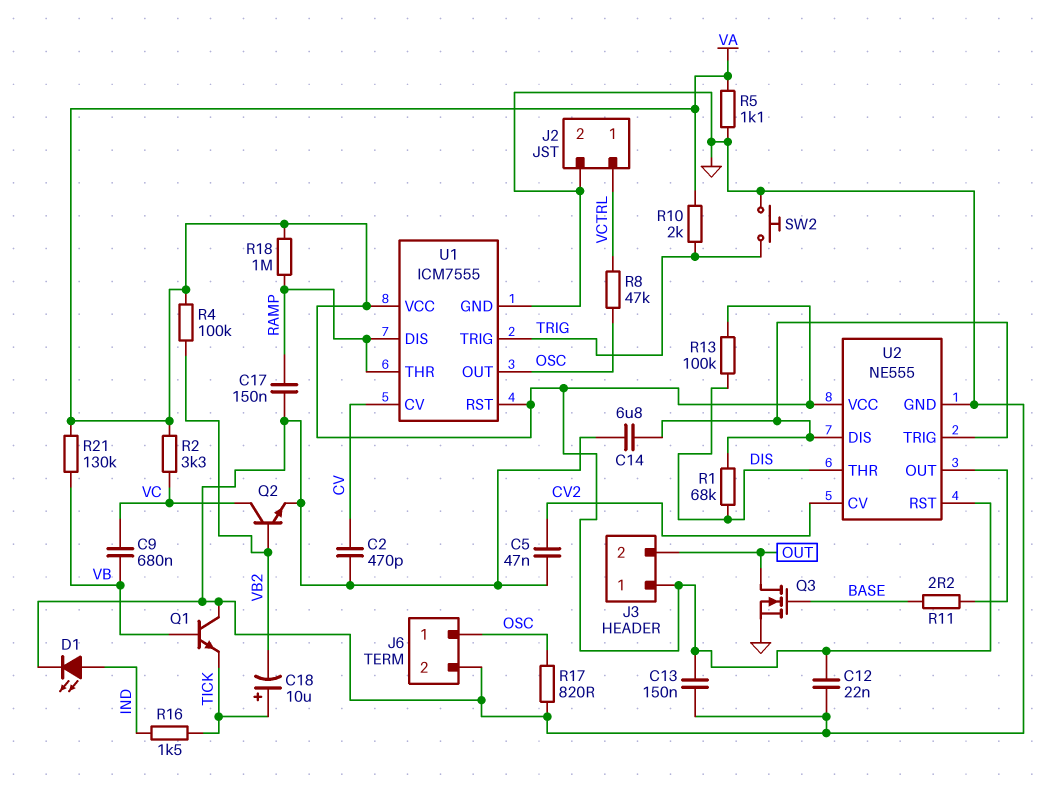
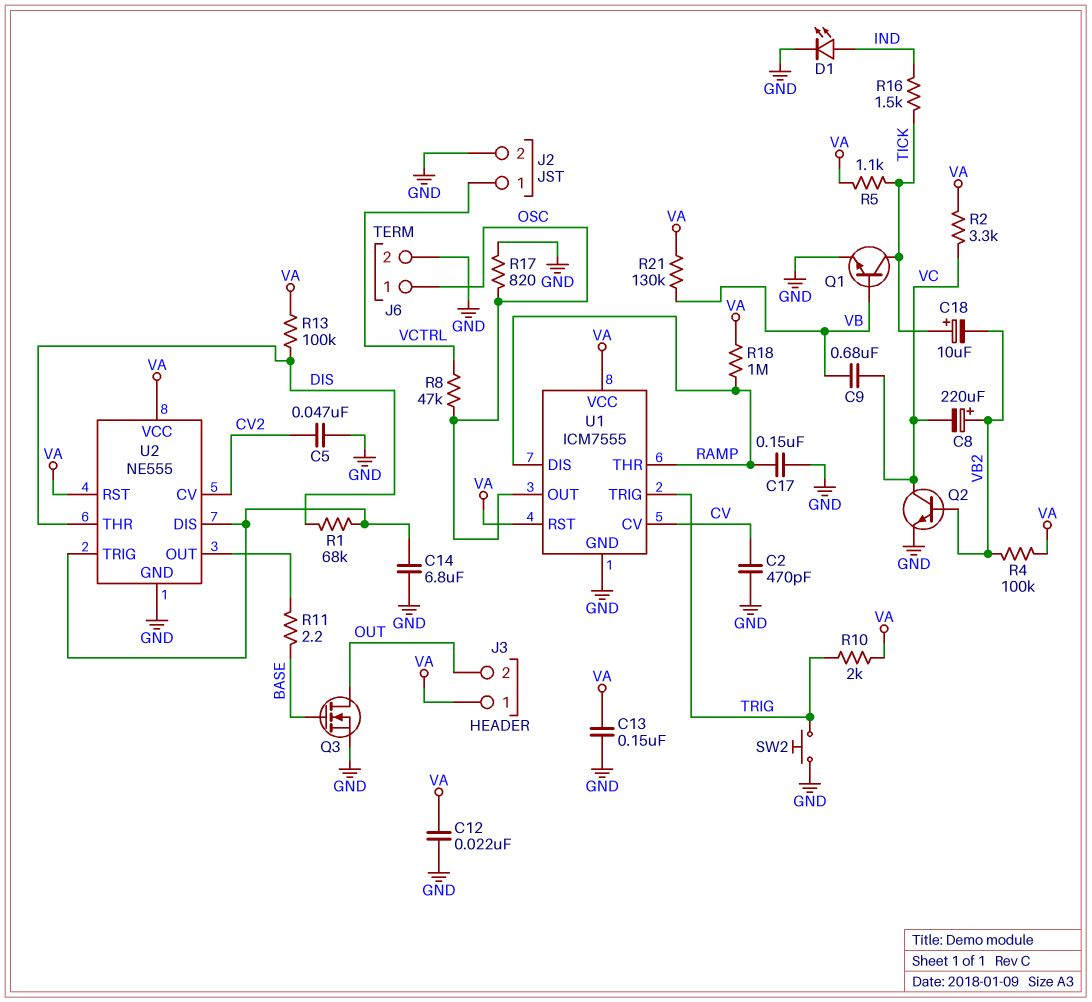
C8: none -> 220uF (plus VB2, minus VC)
Q1: NPN (B VB, C GND, E TICK) -> NPN (B VB, C TICK, E GND)
R5: 1.1k (GND, VA) -> 1.1k (TICK, VA)

